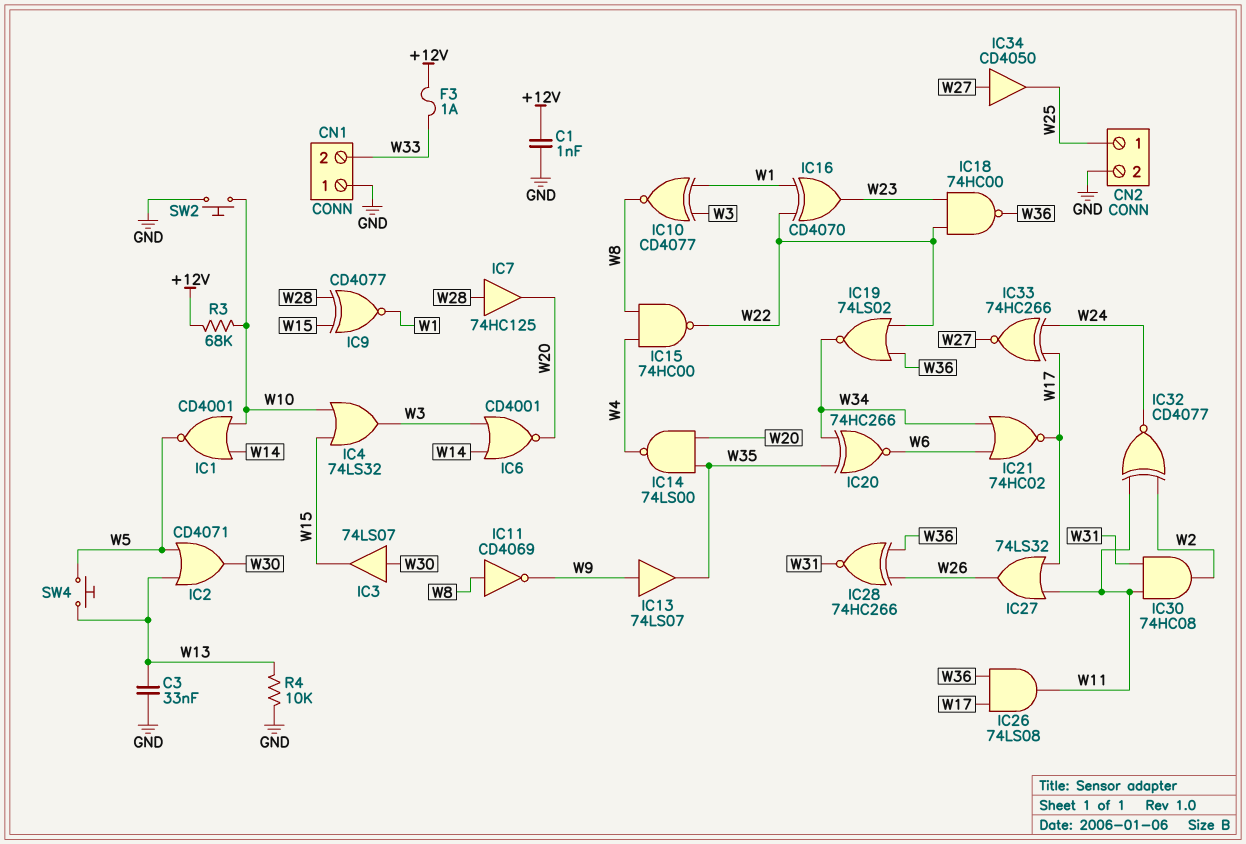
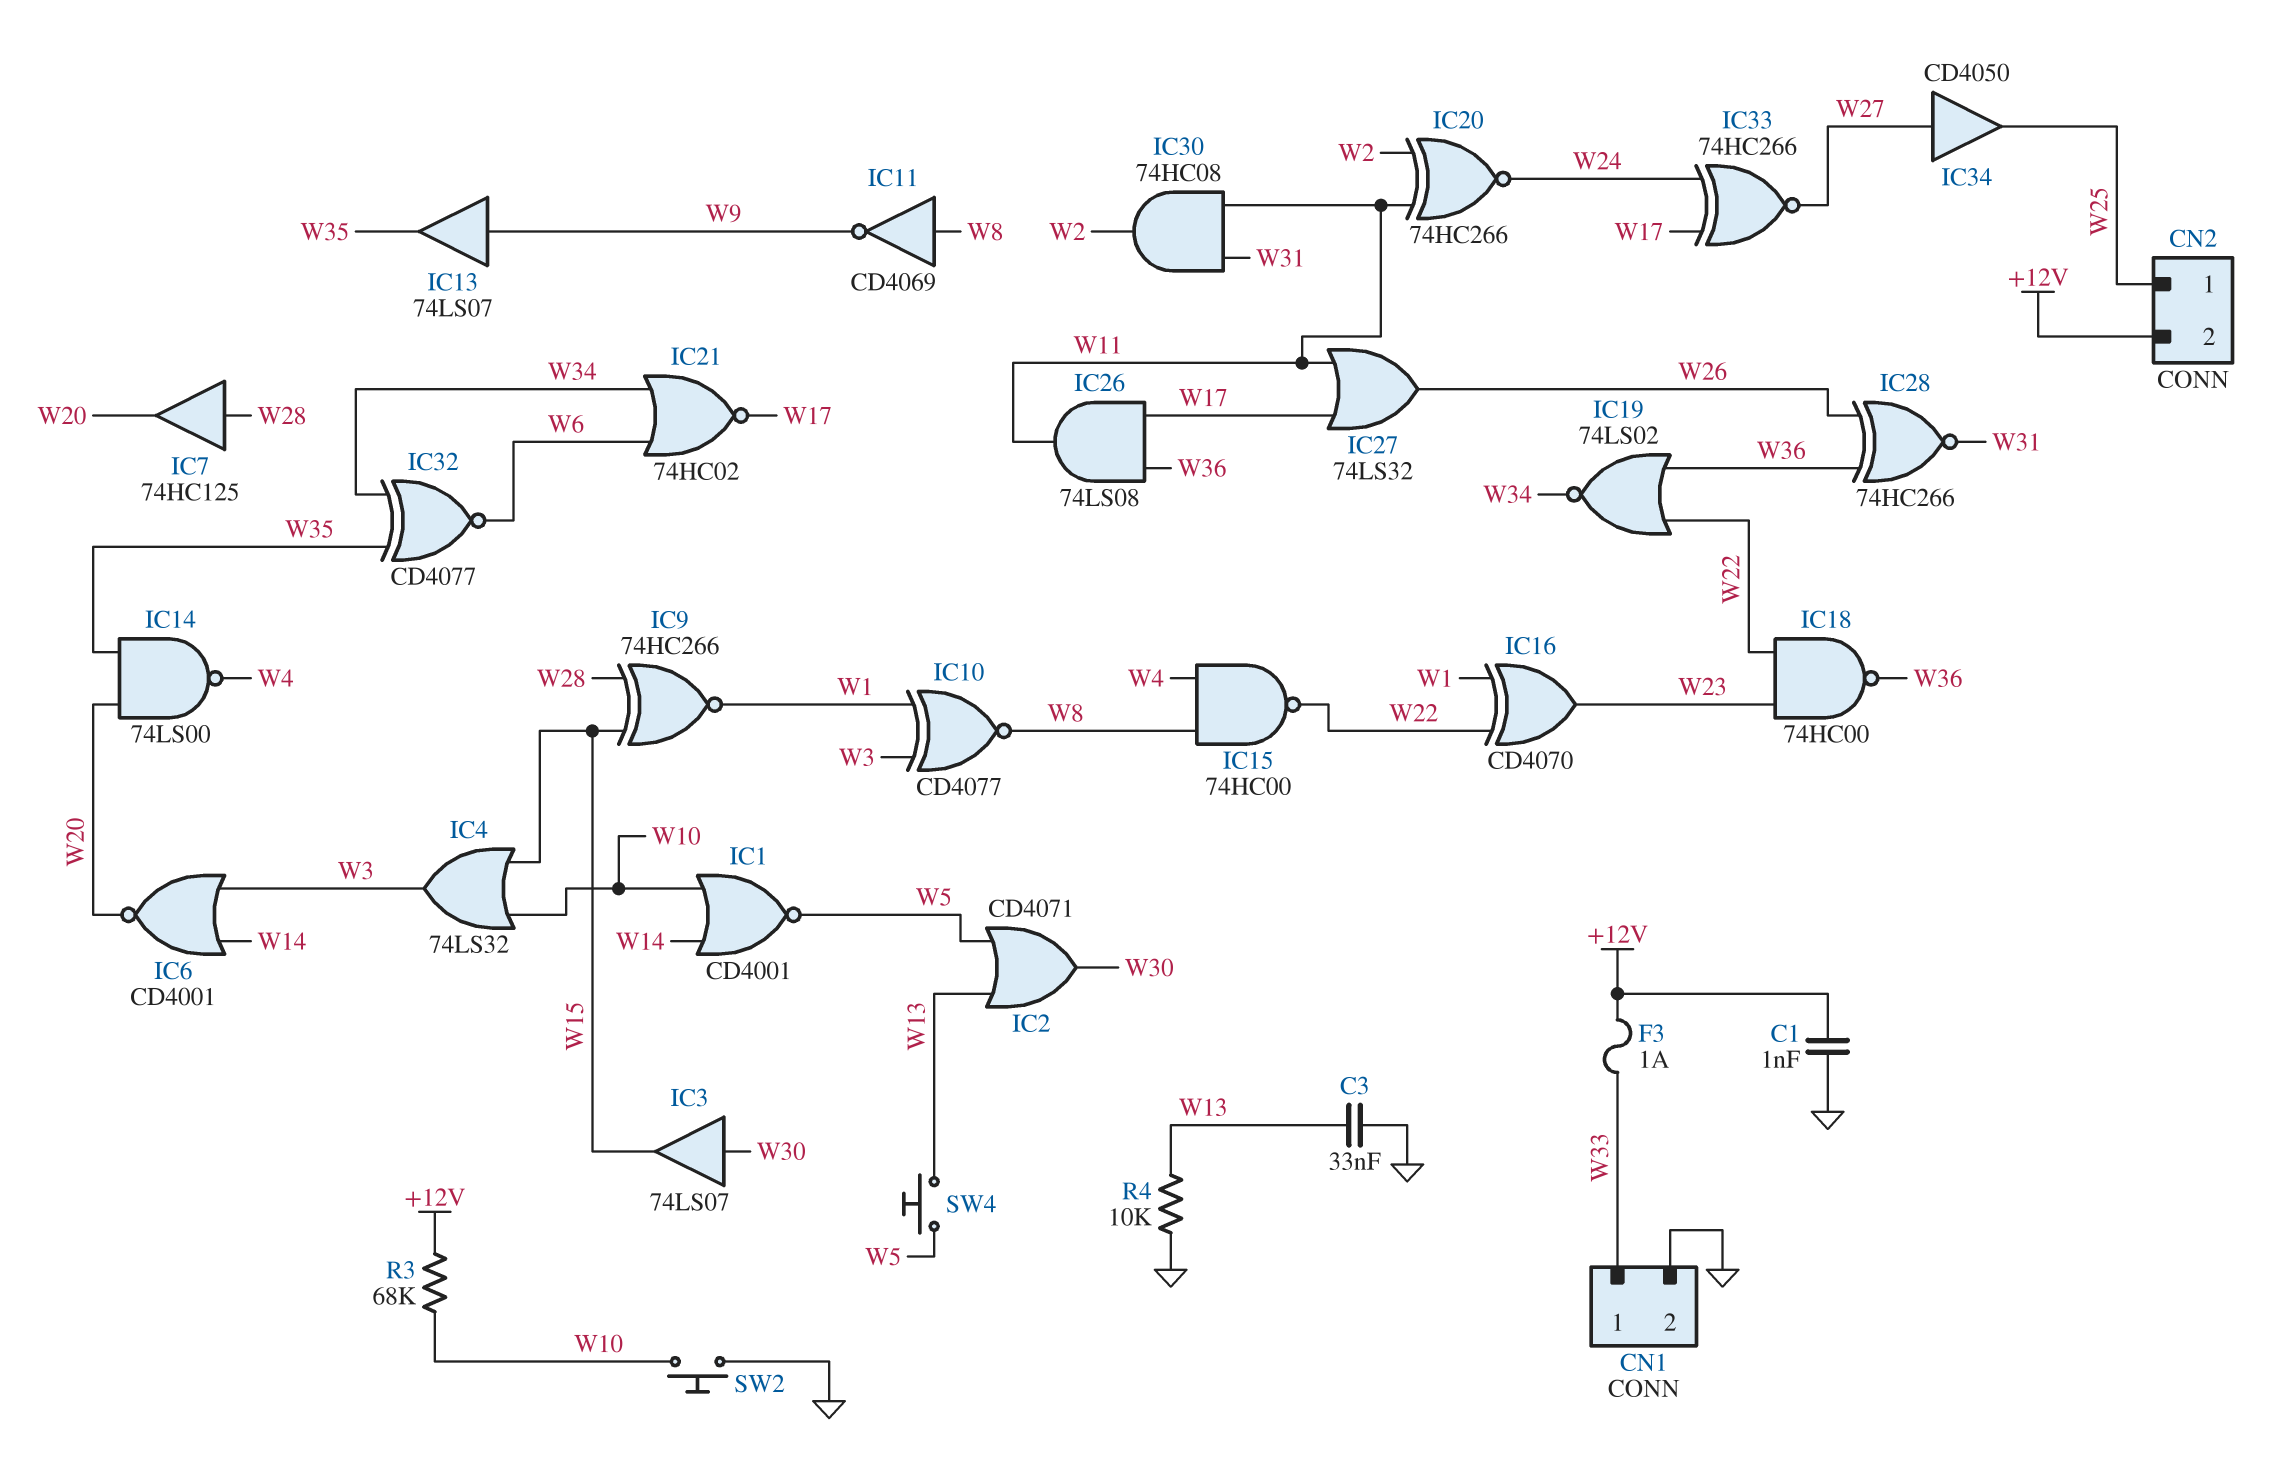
CN1 pin 1: GND -> W33
CN1 pin 2: W33 -> GND
CN2 pin 2: GND -> +12V
IC9: XNOR CD4077 (in W15, in W28, out W1) -> XNOR 74HC266 (in W15, in W28, out W1)
IC20: XNOR 74HC266 (in W34, in W35, out W6) -> XNOR 74HC266 (in W2, in W11, out W24)
IC32: XNOR CD4077 (in W2, in W11, out W24) -> XNOR CD4077 (in W34, in W35, out W6)

